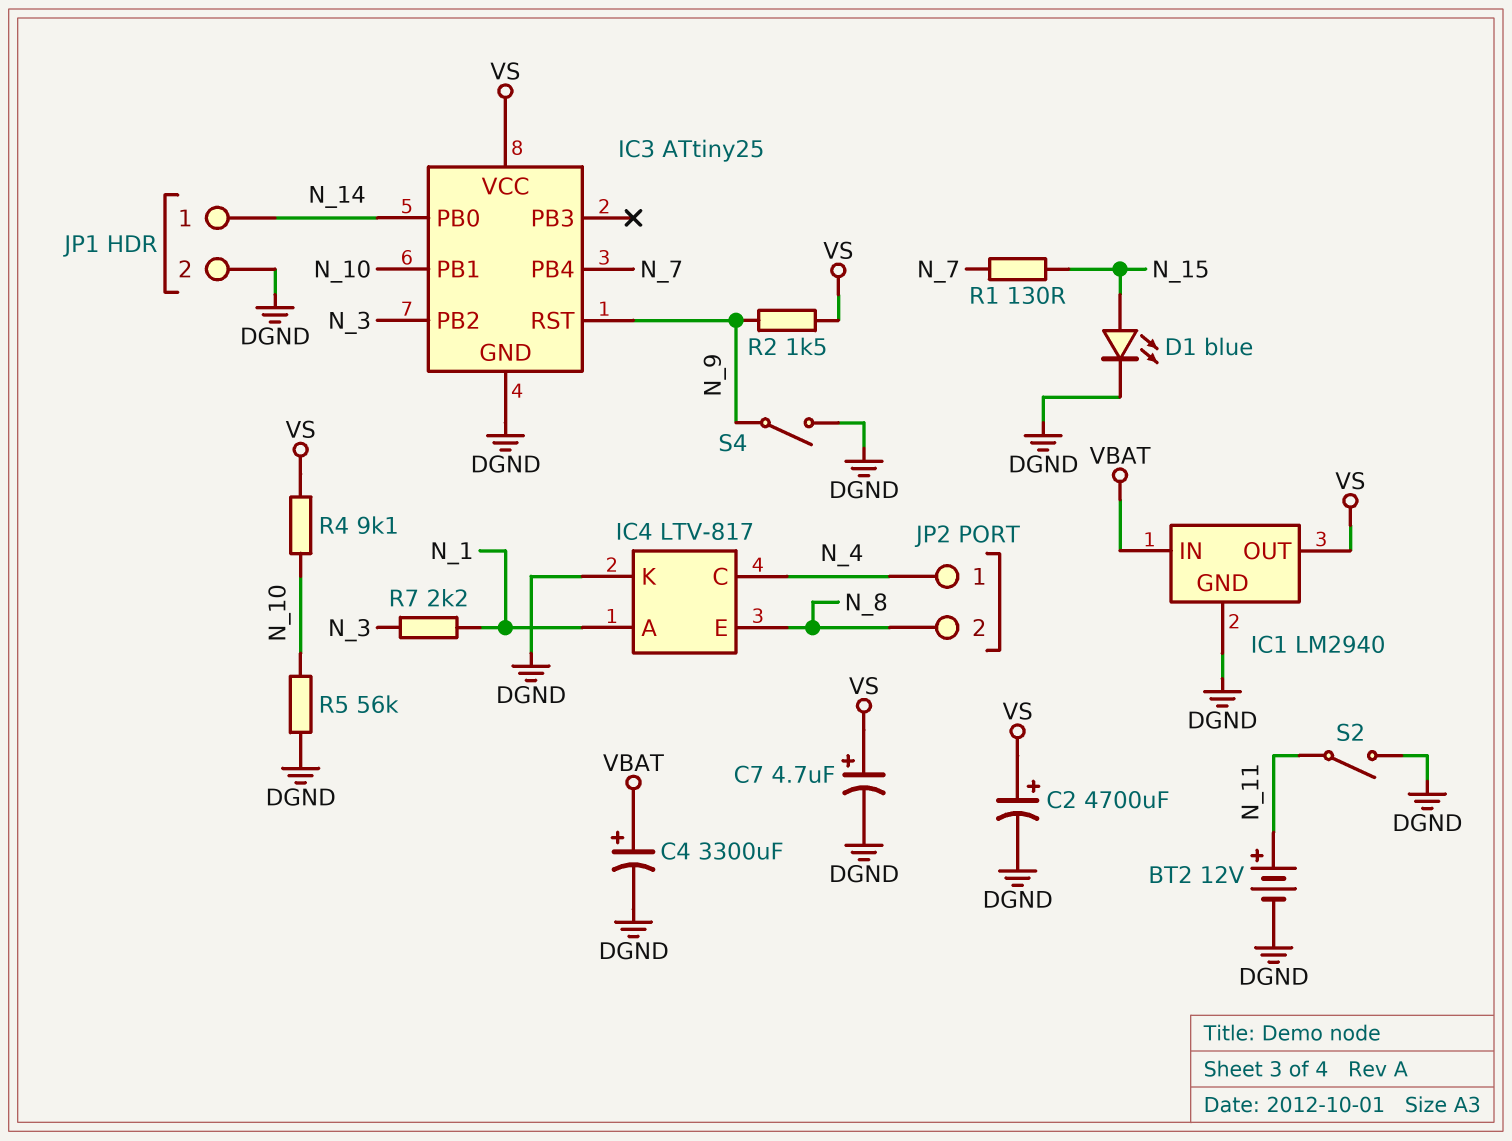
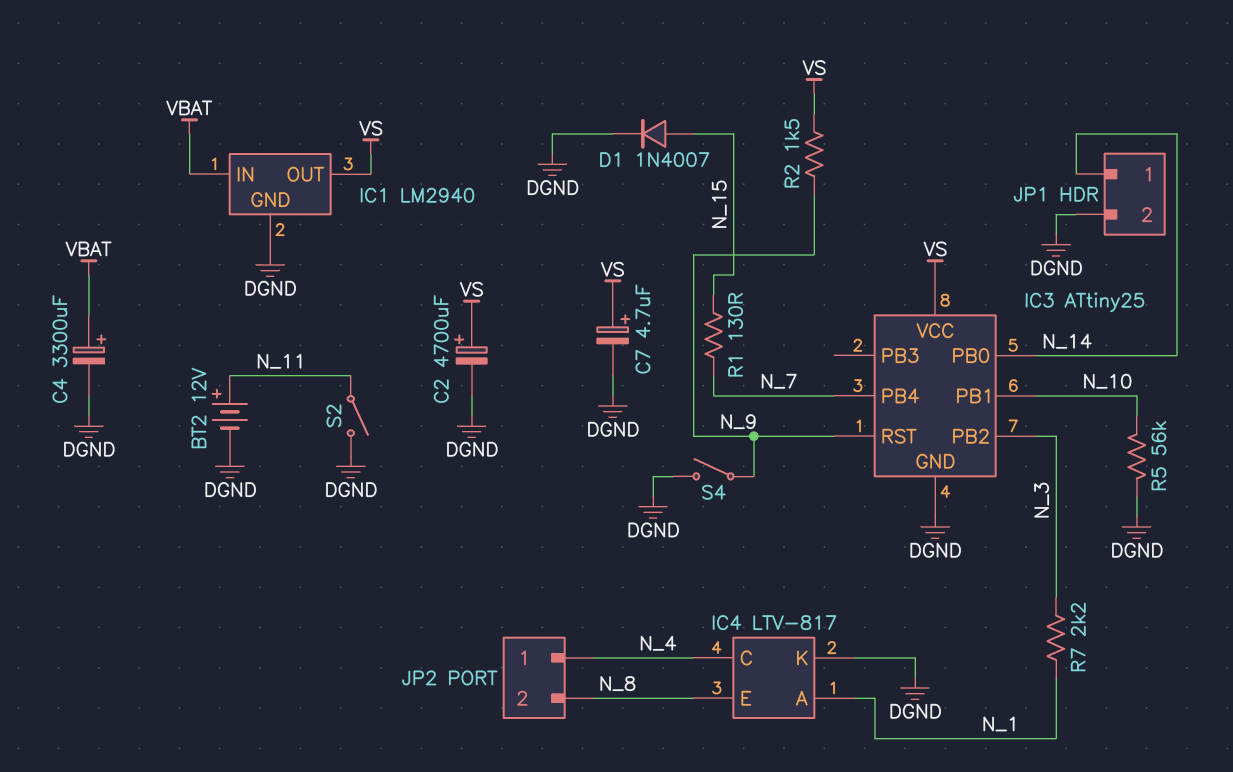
D1: LED blue (A N_15, K DGND) -> diode 1N4007 (A N_15, K DGND)
R4: 9.1k (N_10, VS) -> none

